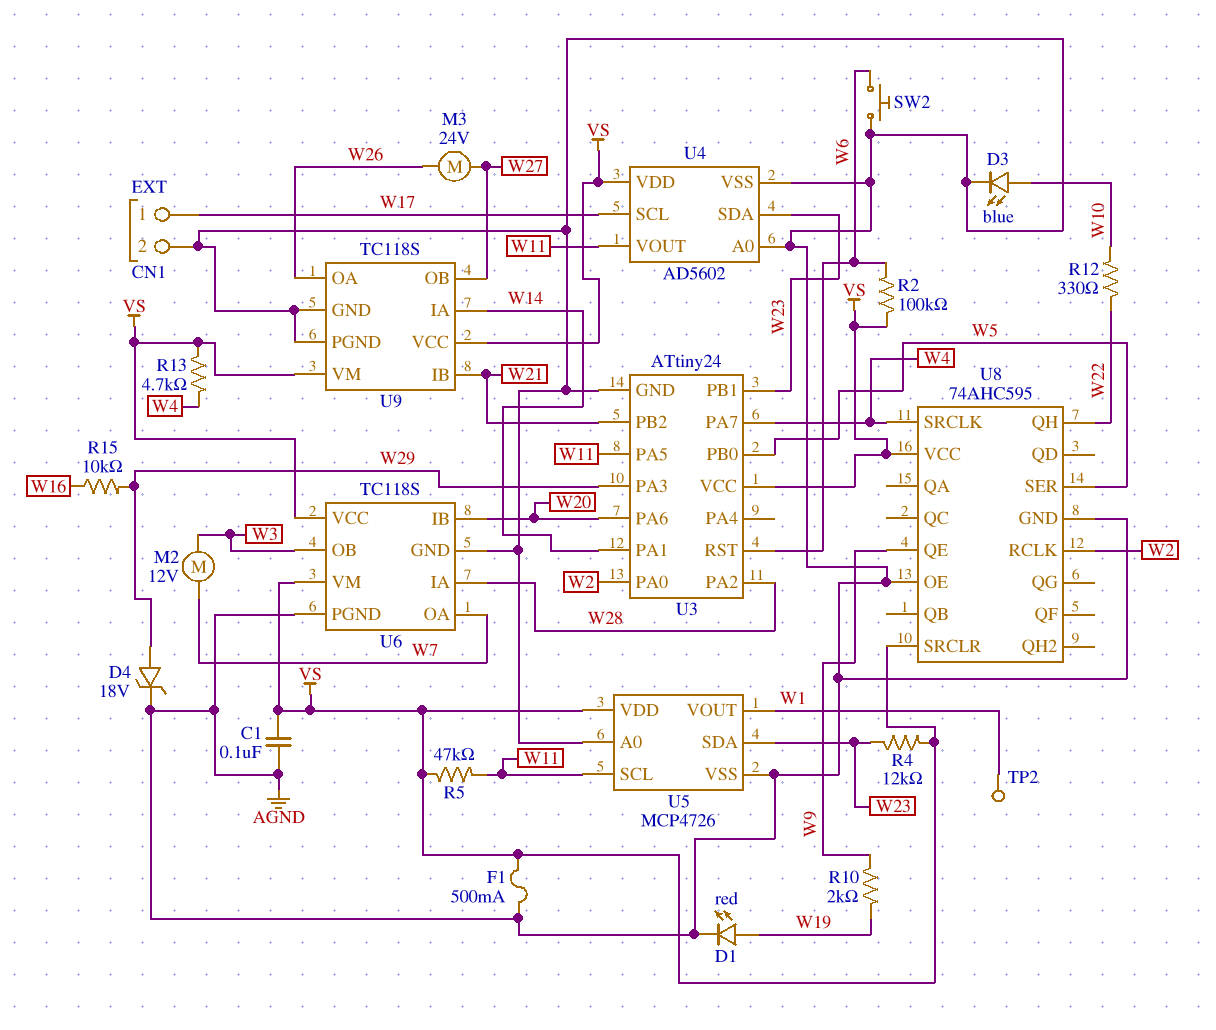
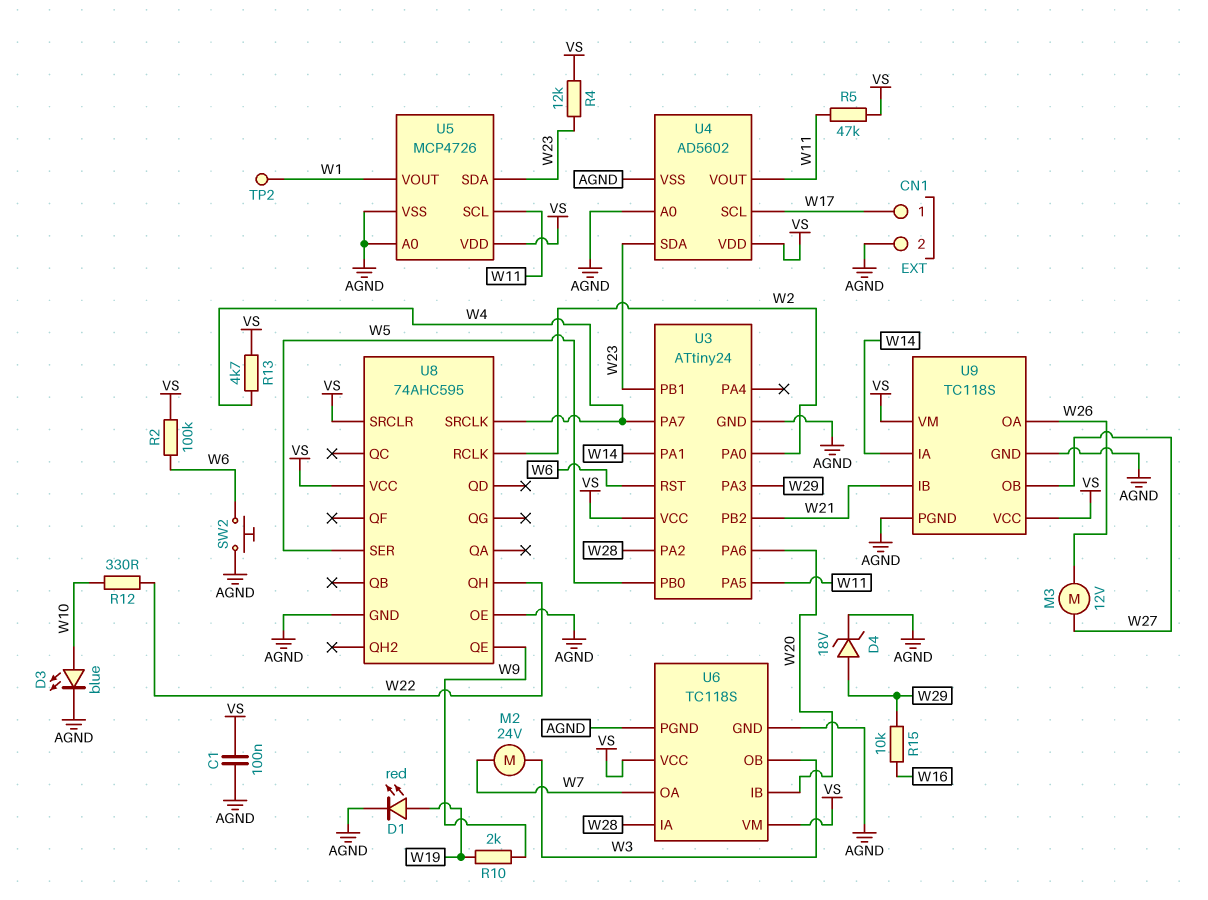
F1: 500mA (AGND, VS) -> none
M2: motor 12V (W3, W7) -> motor 24V (W3, W7)
M3: motor 24V (W26, W27) -> motor 12V (W26, W27)

